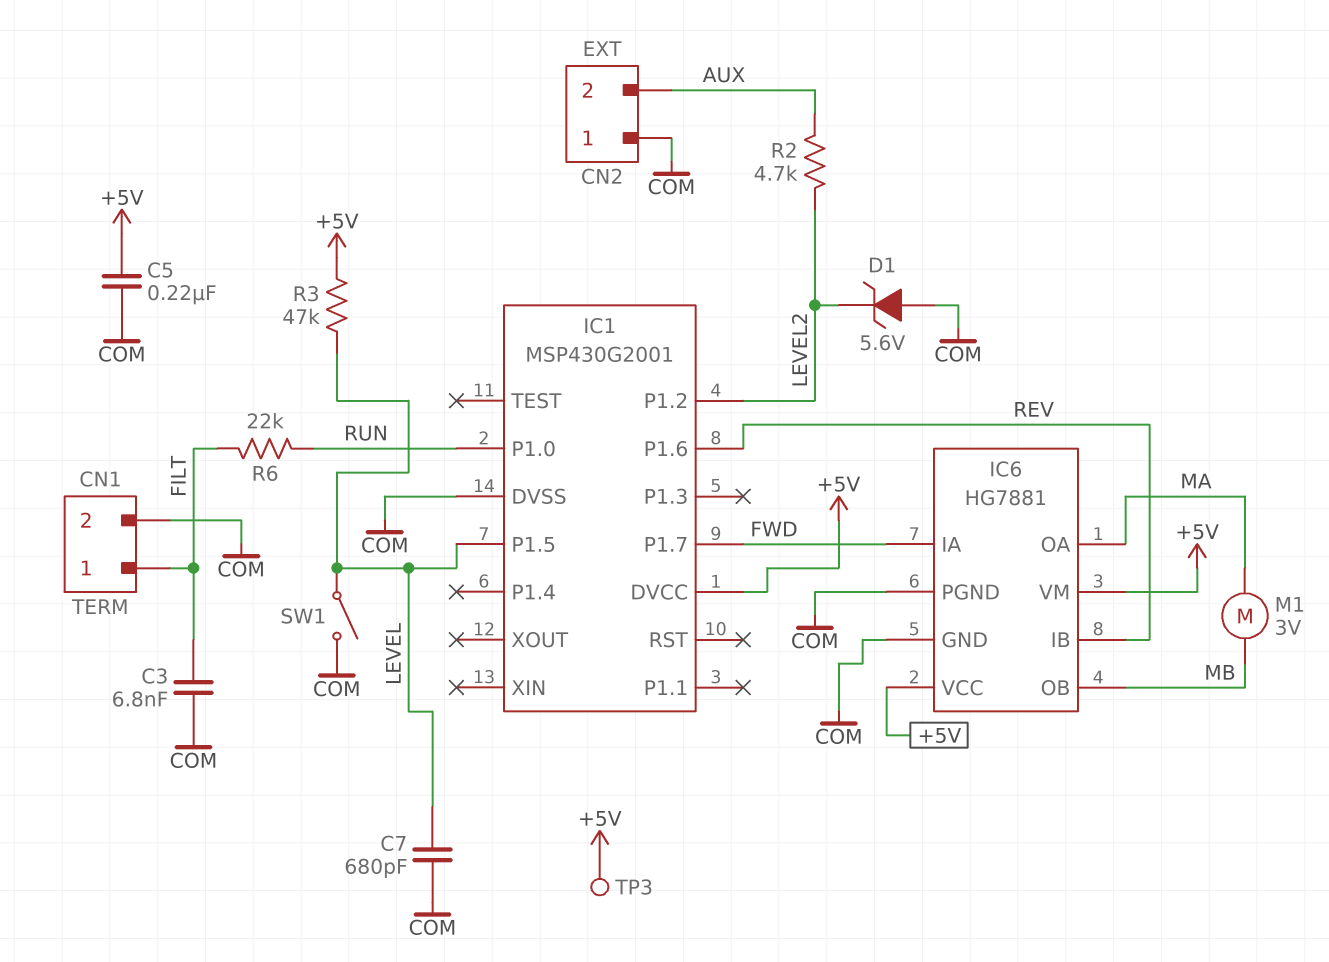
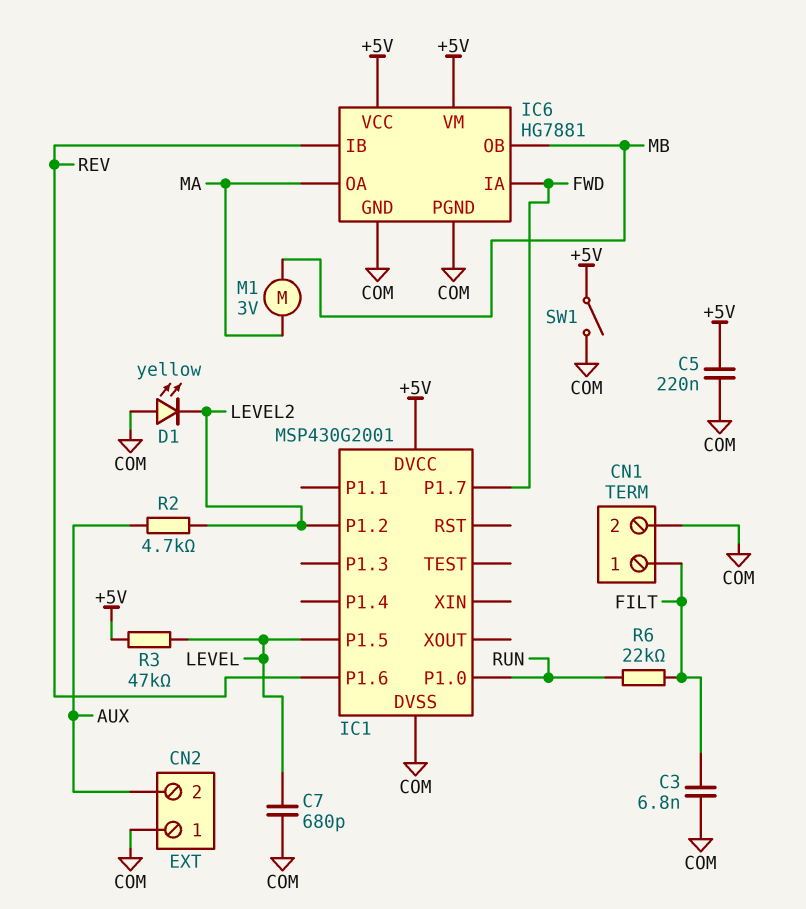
D1: zener 5.6V (A COM, K LEVEL2) -> LED yellow (A COM, K LEVEL2)
SW1: switch (COM, LEVEL) -> switch (+5V, COM)
TP3: test point (+5V) -> none

